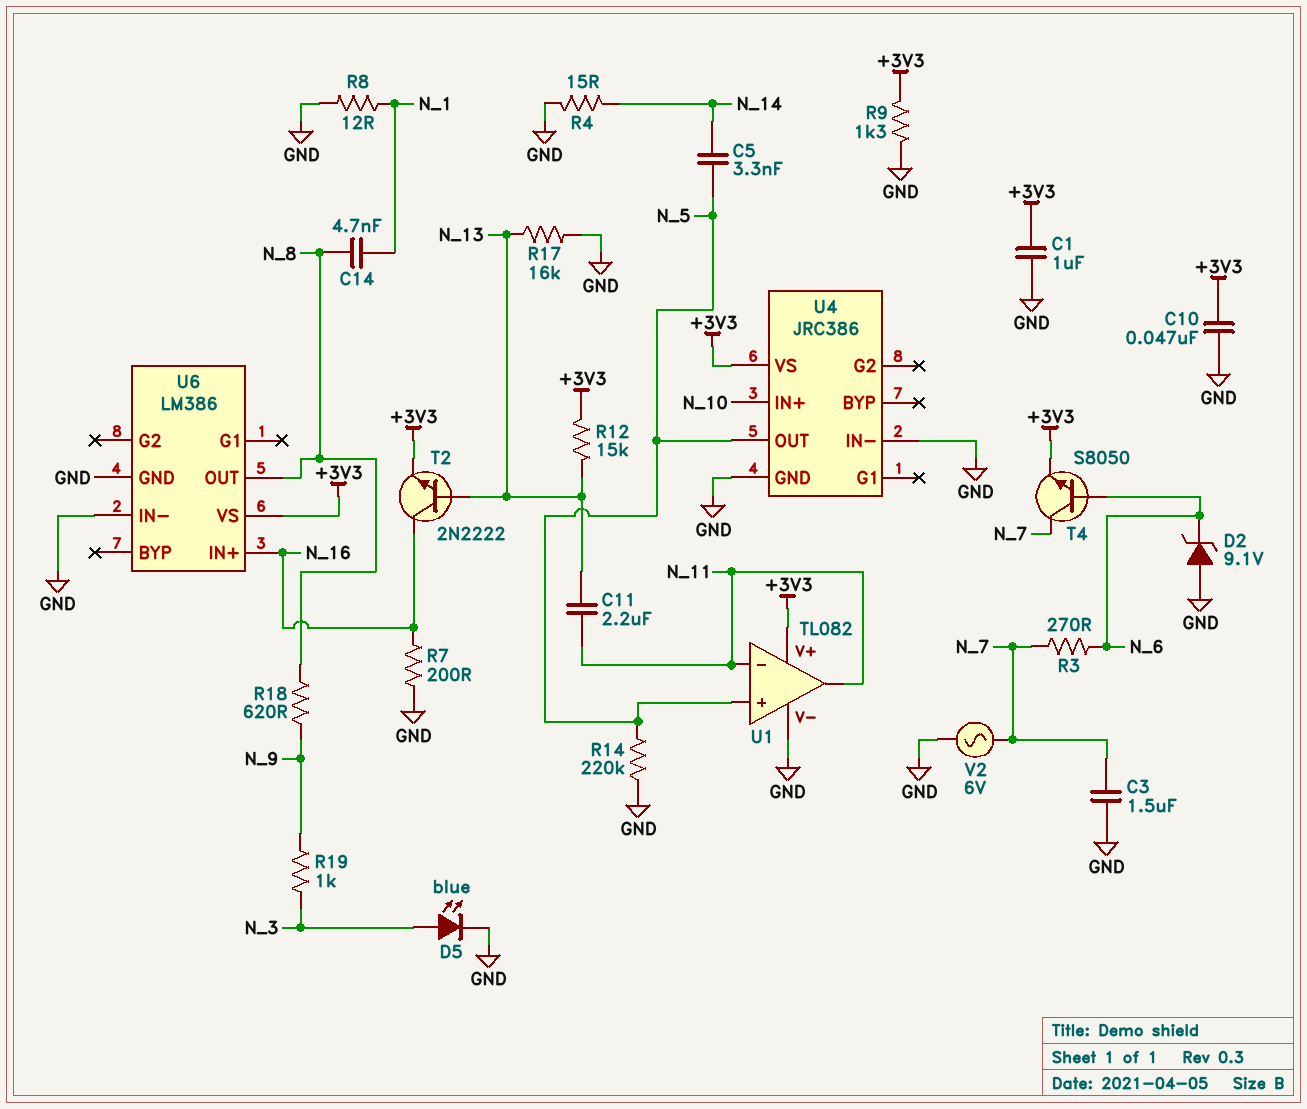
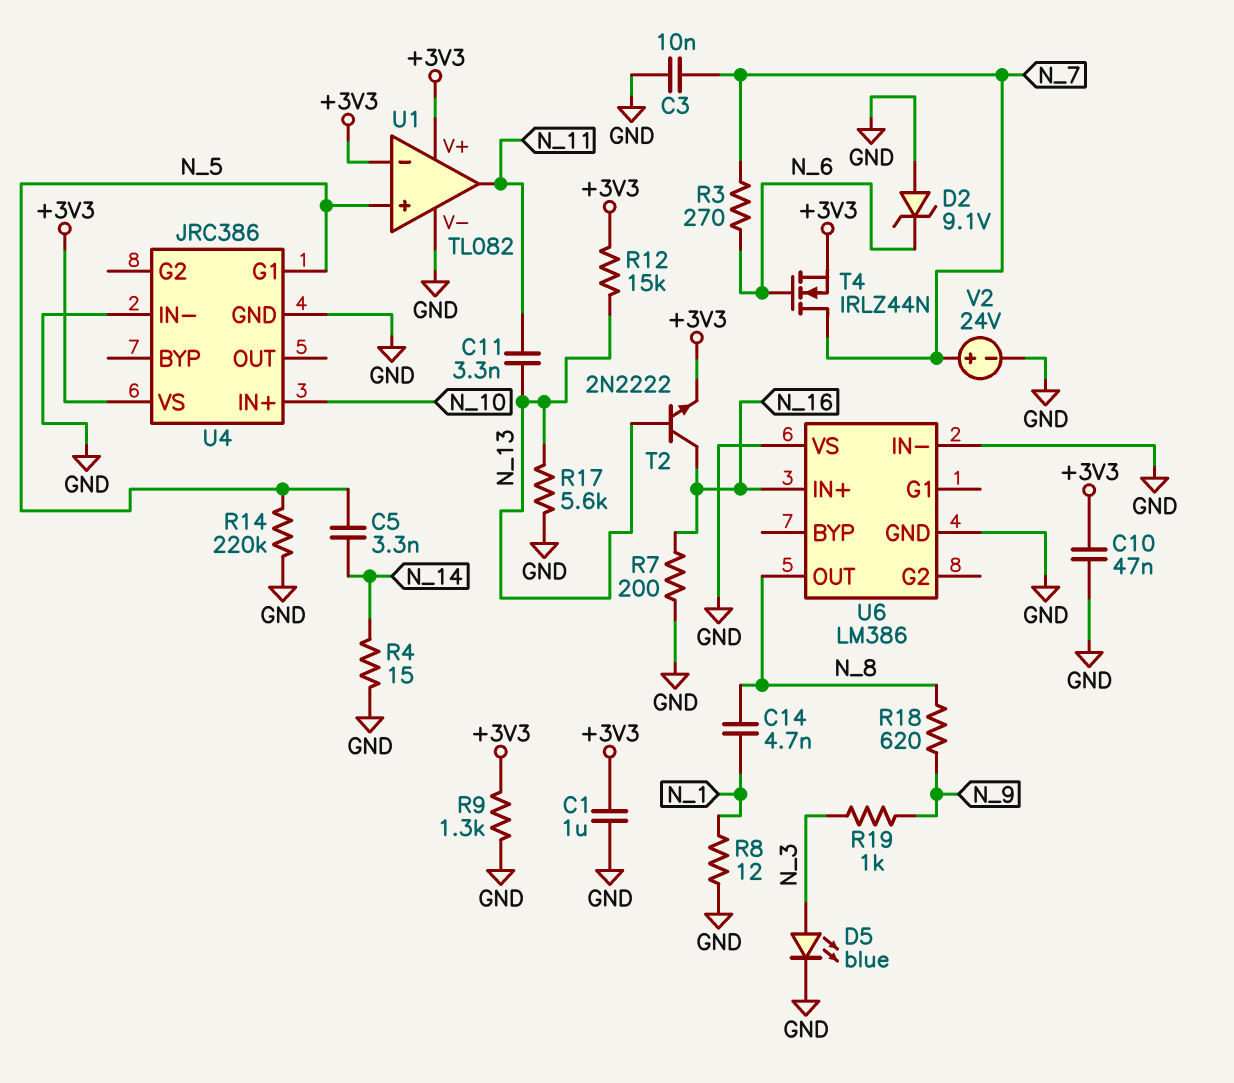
C3: 1.5uF (GND, N_7) -> 10nF (GND, N_7)
C11: 2.2uF (N_11, N_13) -> 3.3nF (N_11, N_13)
R17: 16k (GND, N_13) -> 5.6k (GND, N_13)
T4: NPN S8050 (B N_6, C N_7, E +3V3) -> NMOS IRLZ44N (G N_6, D N_7, S +3V3)
U1 pin in-: N_11 -> +3V3
U4 pin G1: none -> N_5
U4 pin OUT: N_5 -> none
U6 pin VS: +3V3 -> GND
V2: AC 6V (GND, N_7) -> 24V (plus N_7, minus GND)

